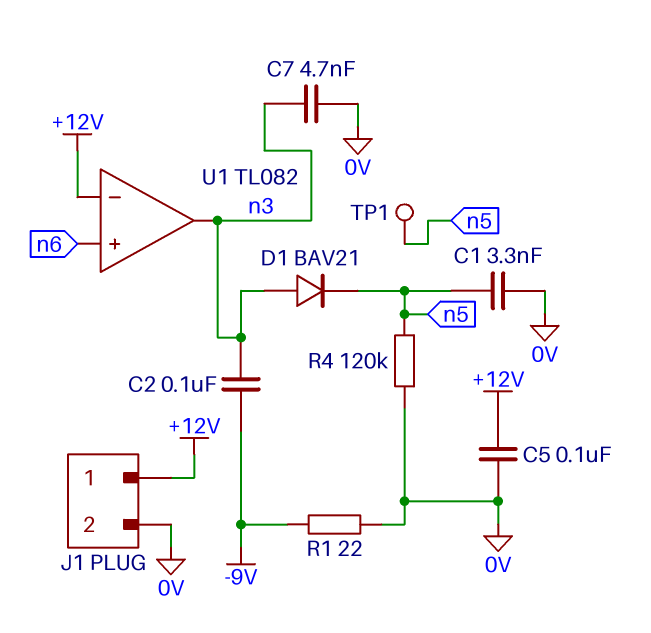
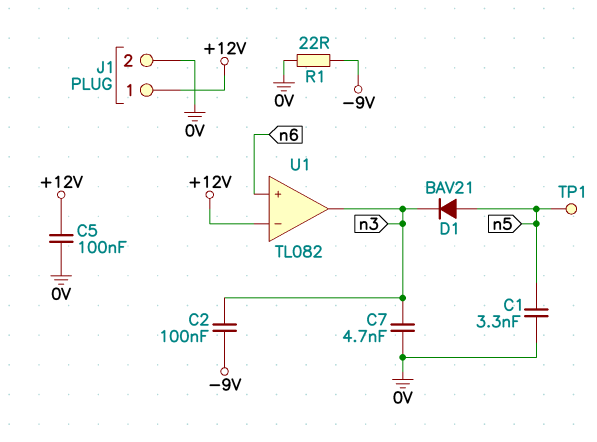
D1: diode BAV21 (A n3, K n5) -> diode BAV21 (A n5, K n3)
R4: 120k (0V, n5) -> none

